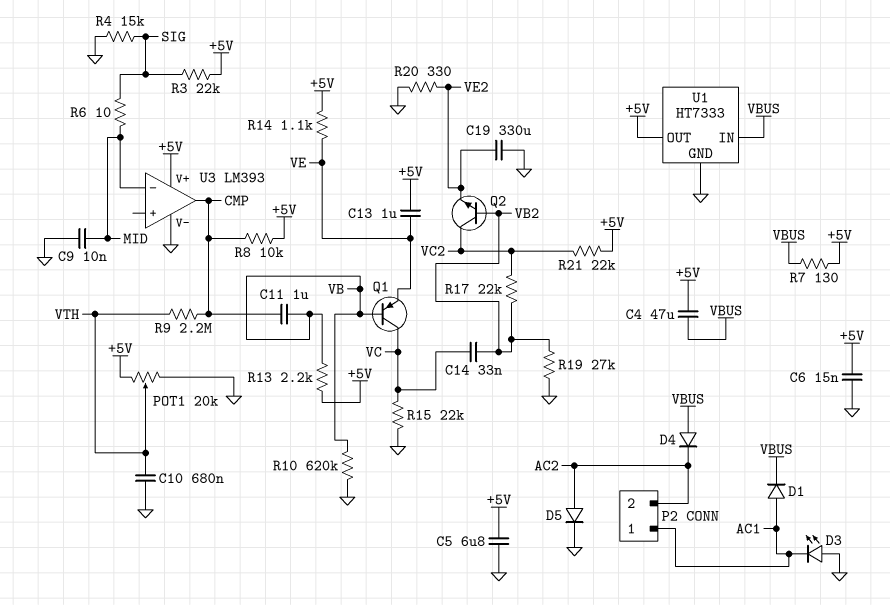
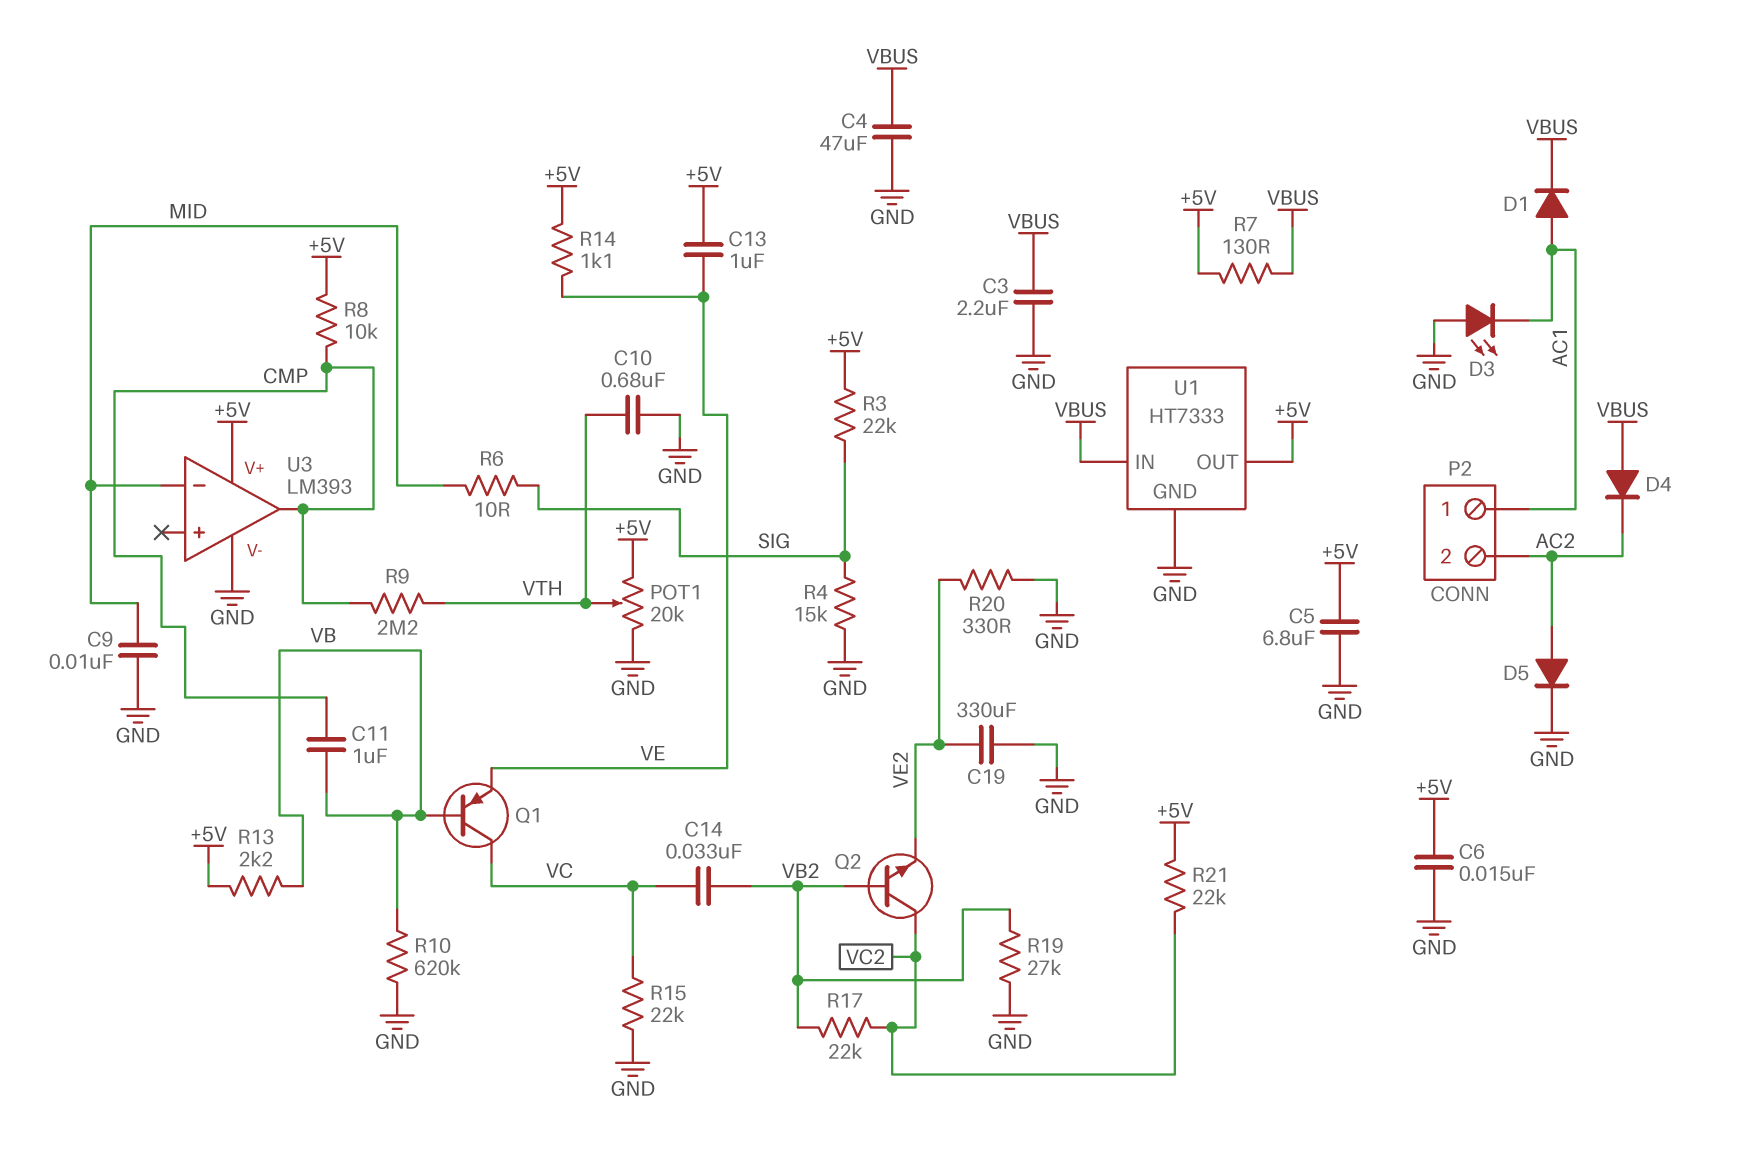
C3: none -> 2.2uF (GND, VBUS)
C4: 47uF (+5V, VBUS) -> 47uF (GND, VBUS)

